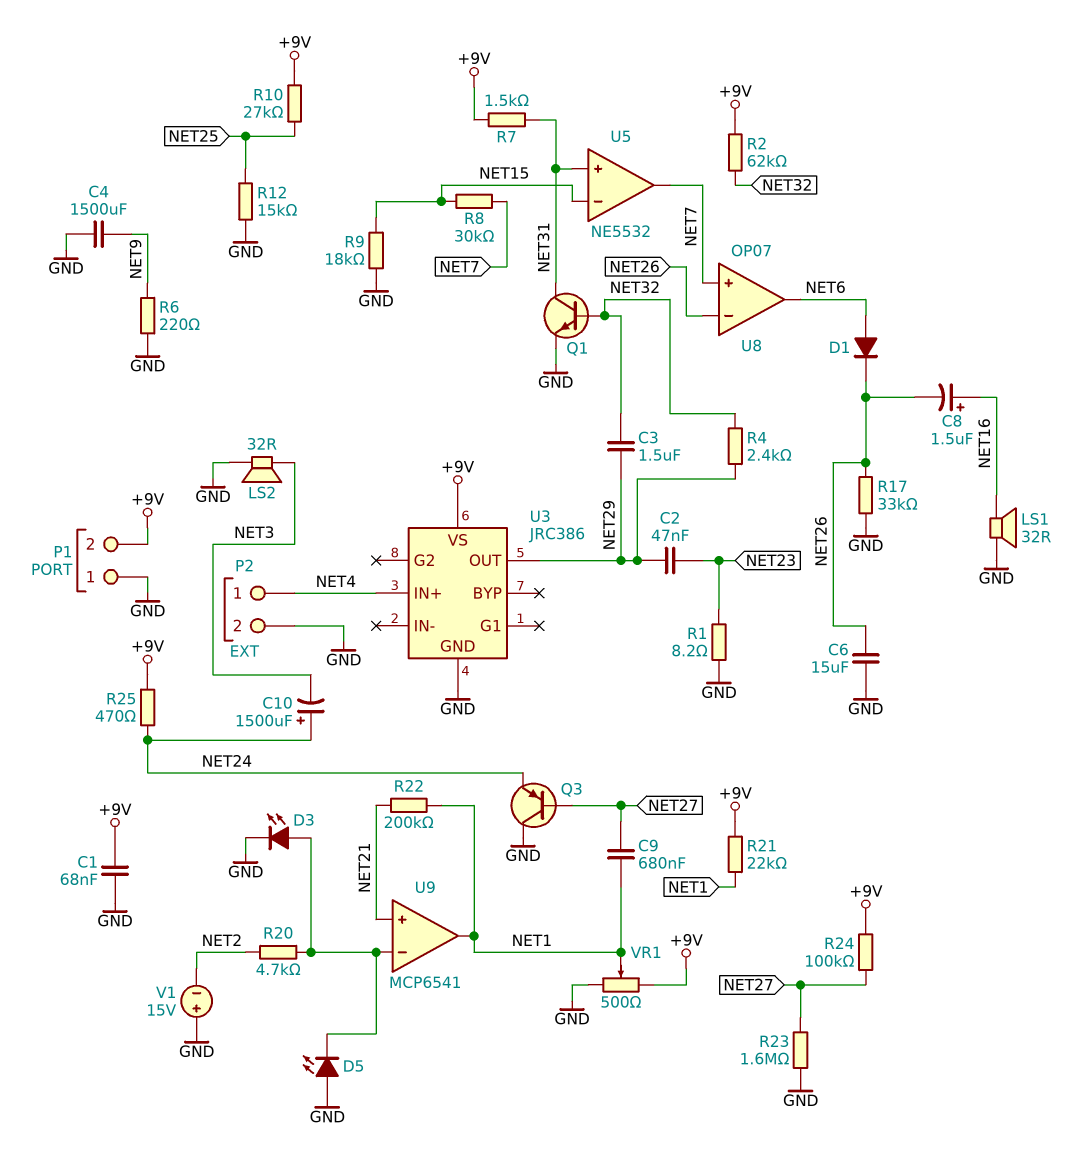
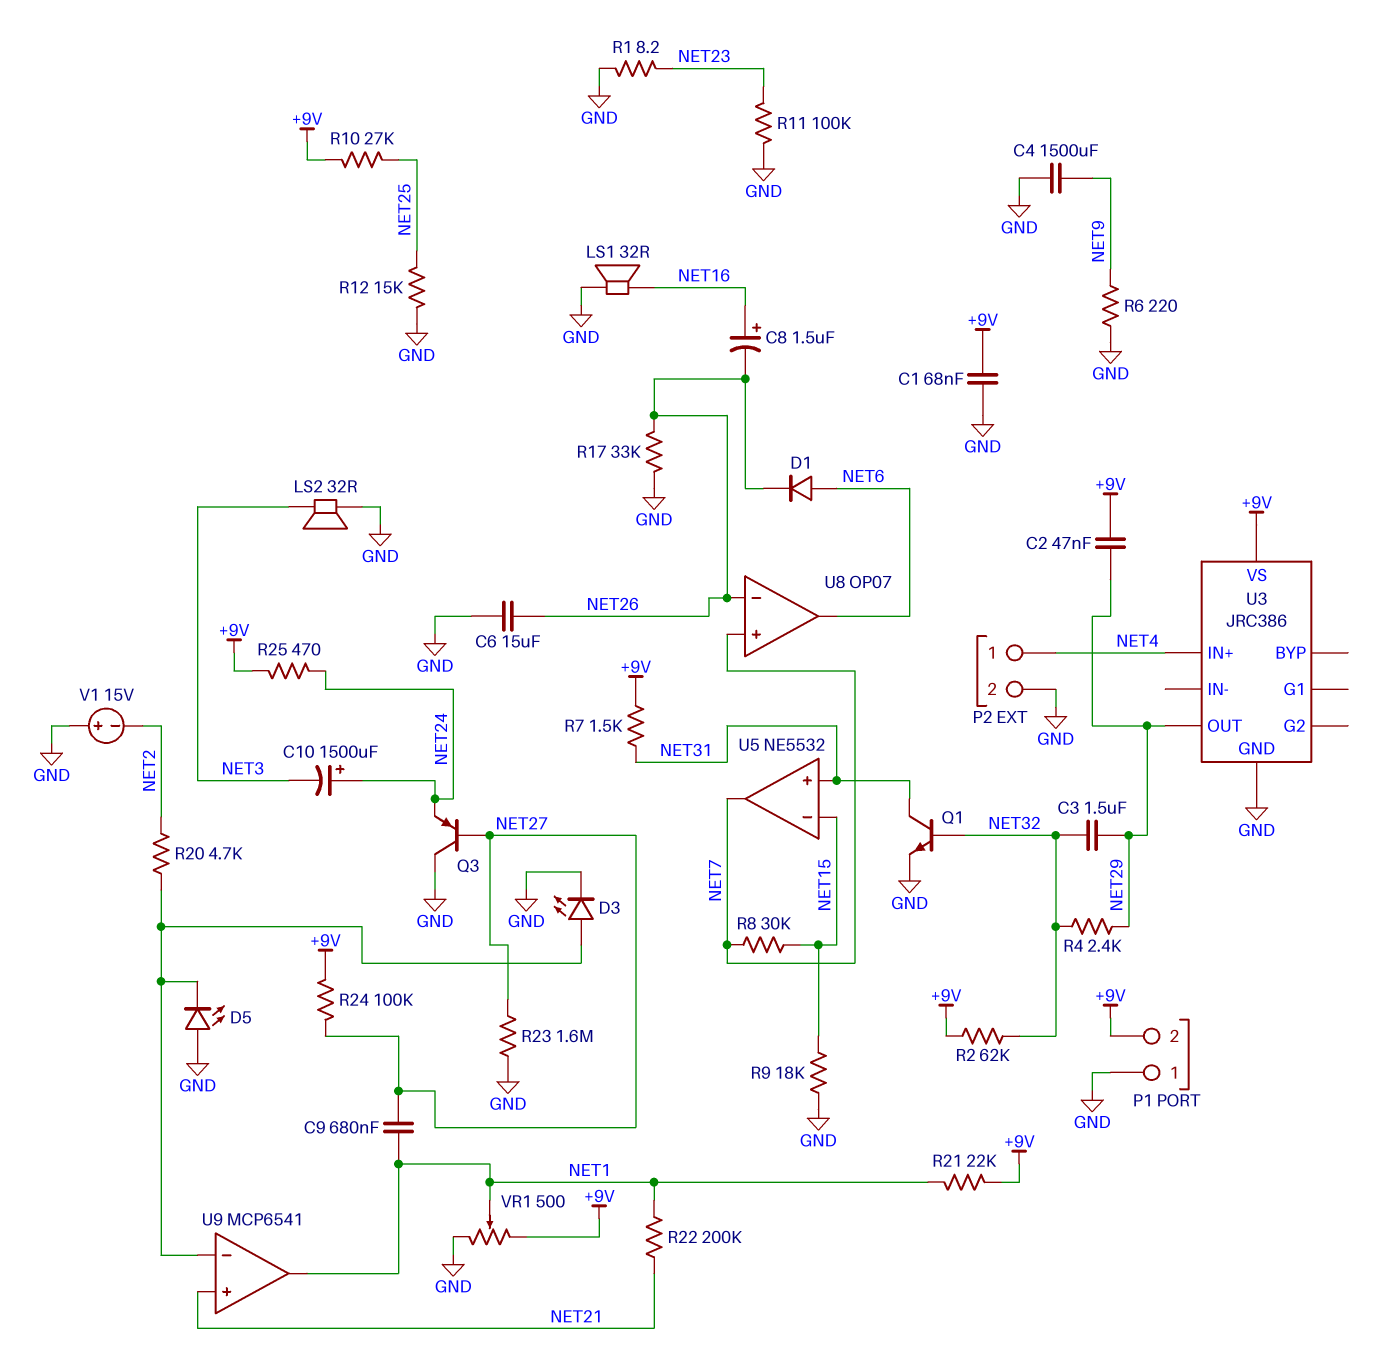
C2: 47nF (NET23, NET29) -> 47nF (+9V, NET29)
R11: none -> 100k (GND, NET23)

